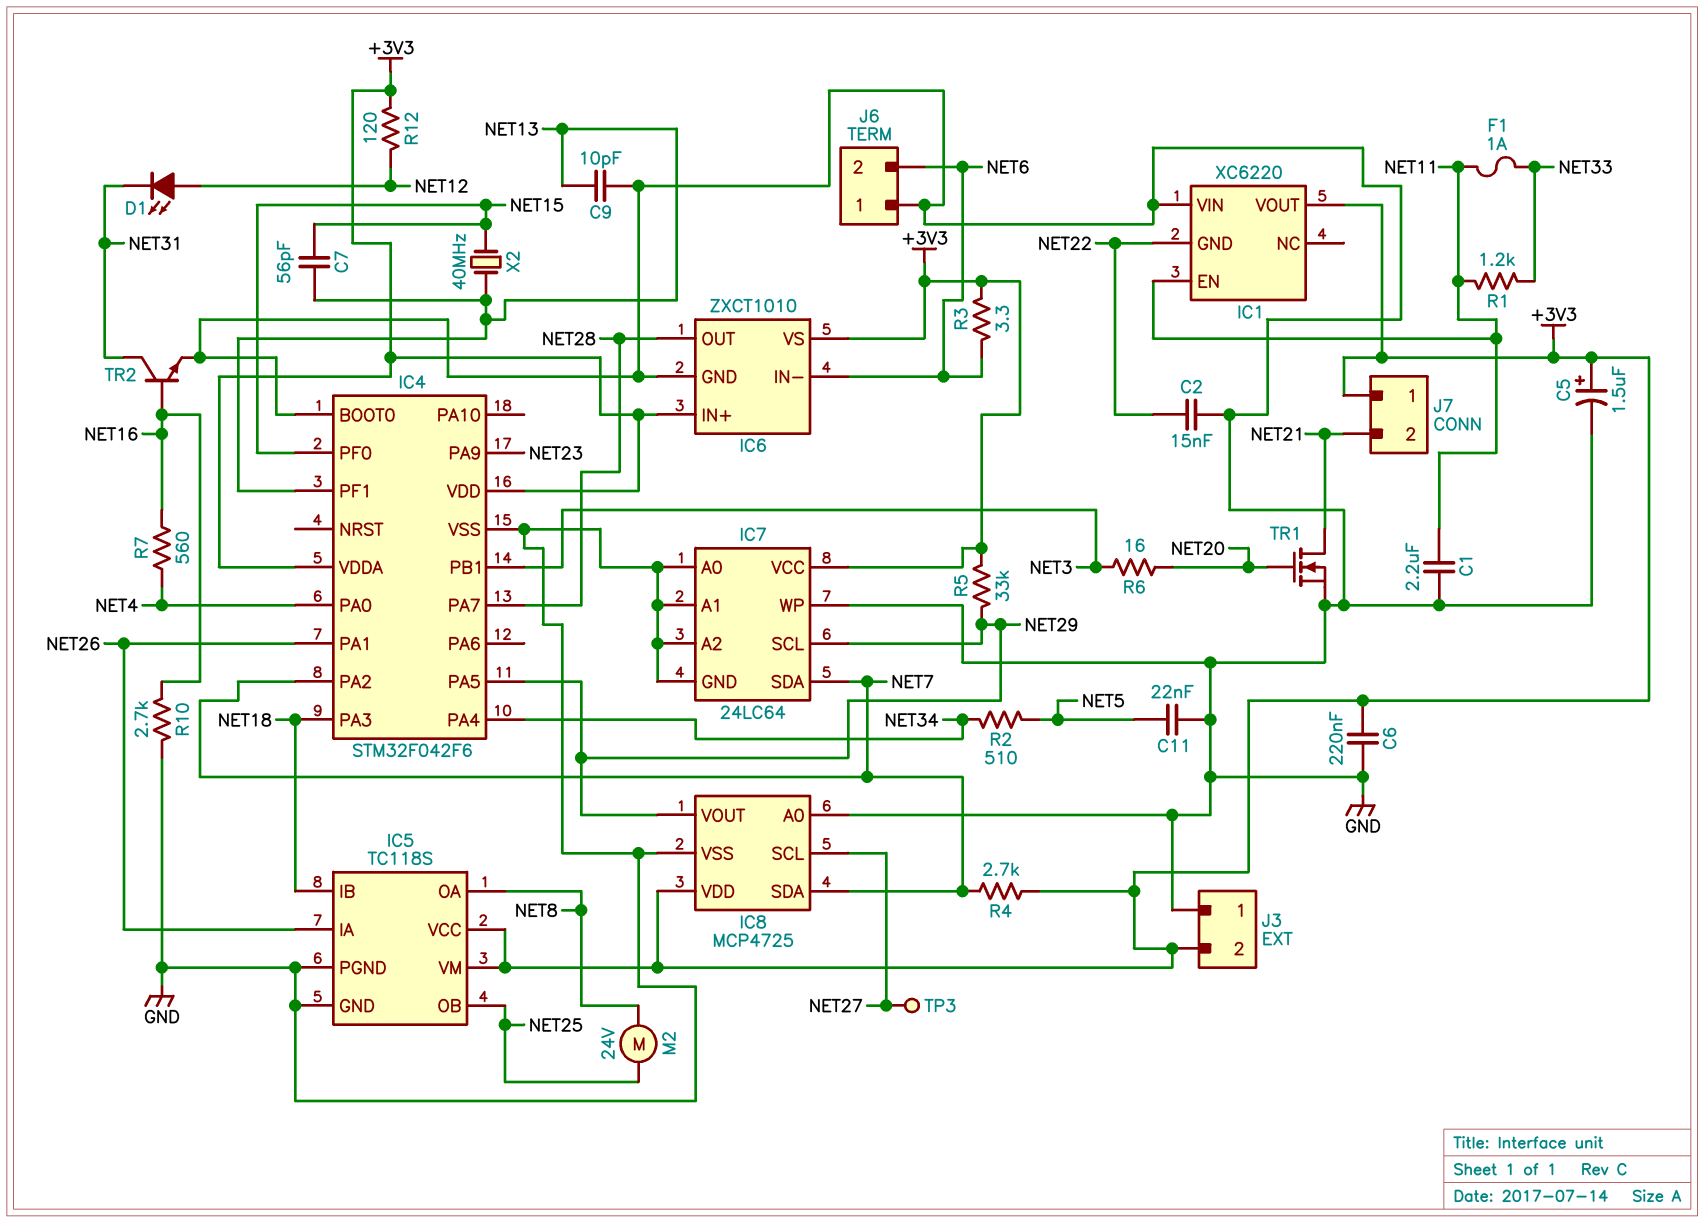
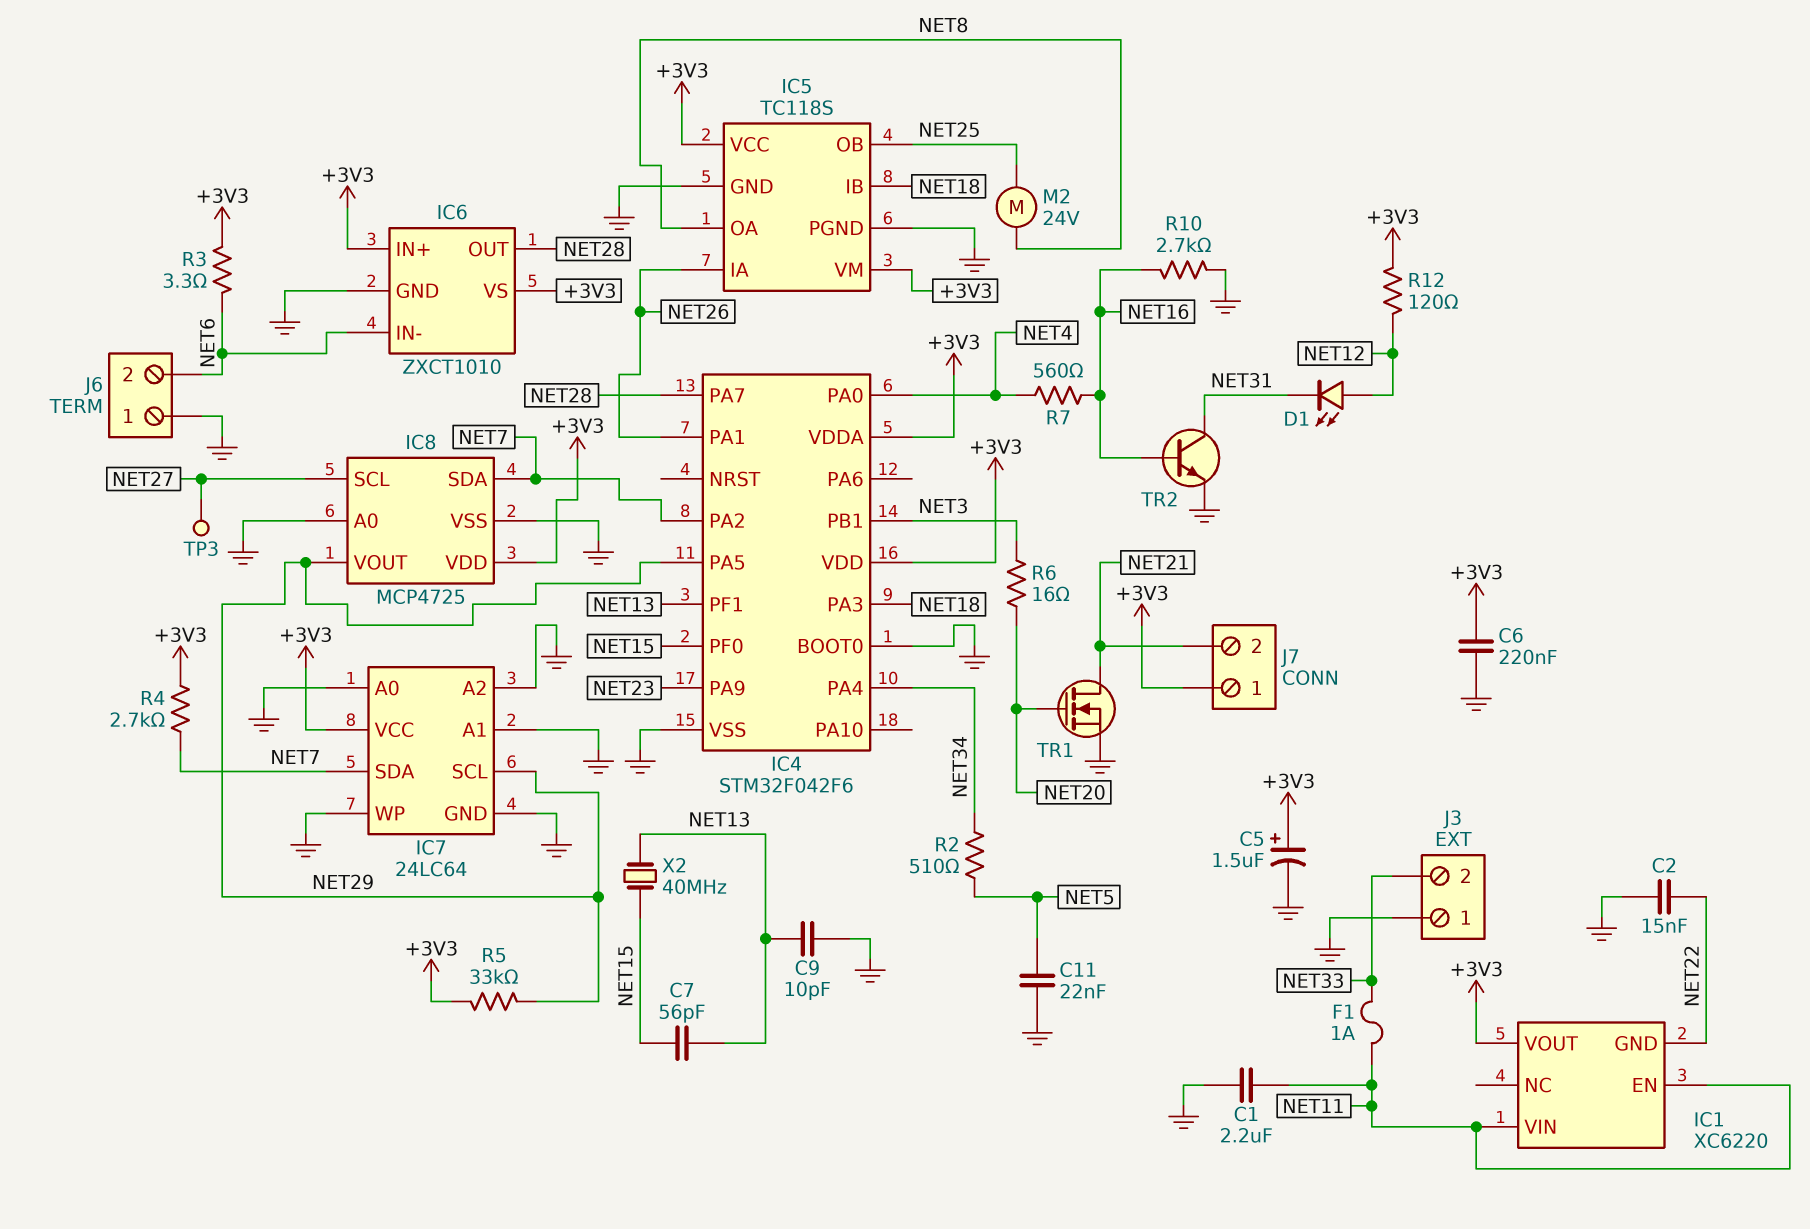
IC1 pin VIN: GND -> NET11
J3 pin 2: +3V3 -> NET33
R1: 1.2k (NET11, NET33) -> none

